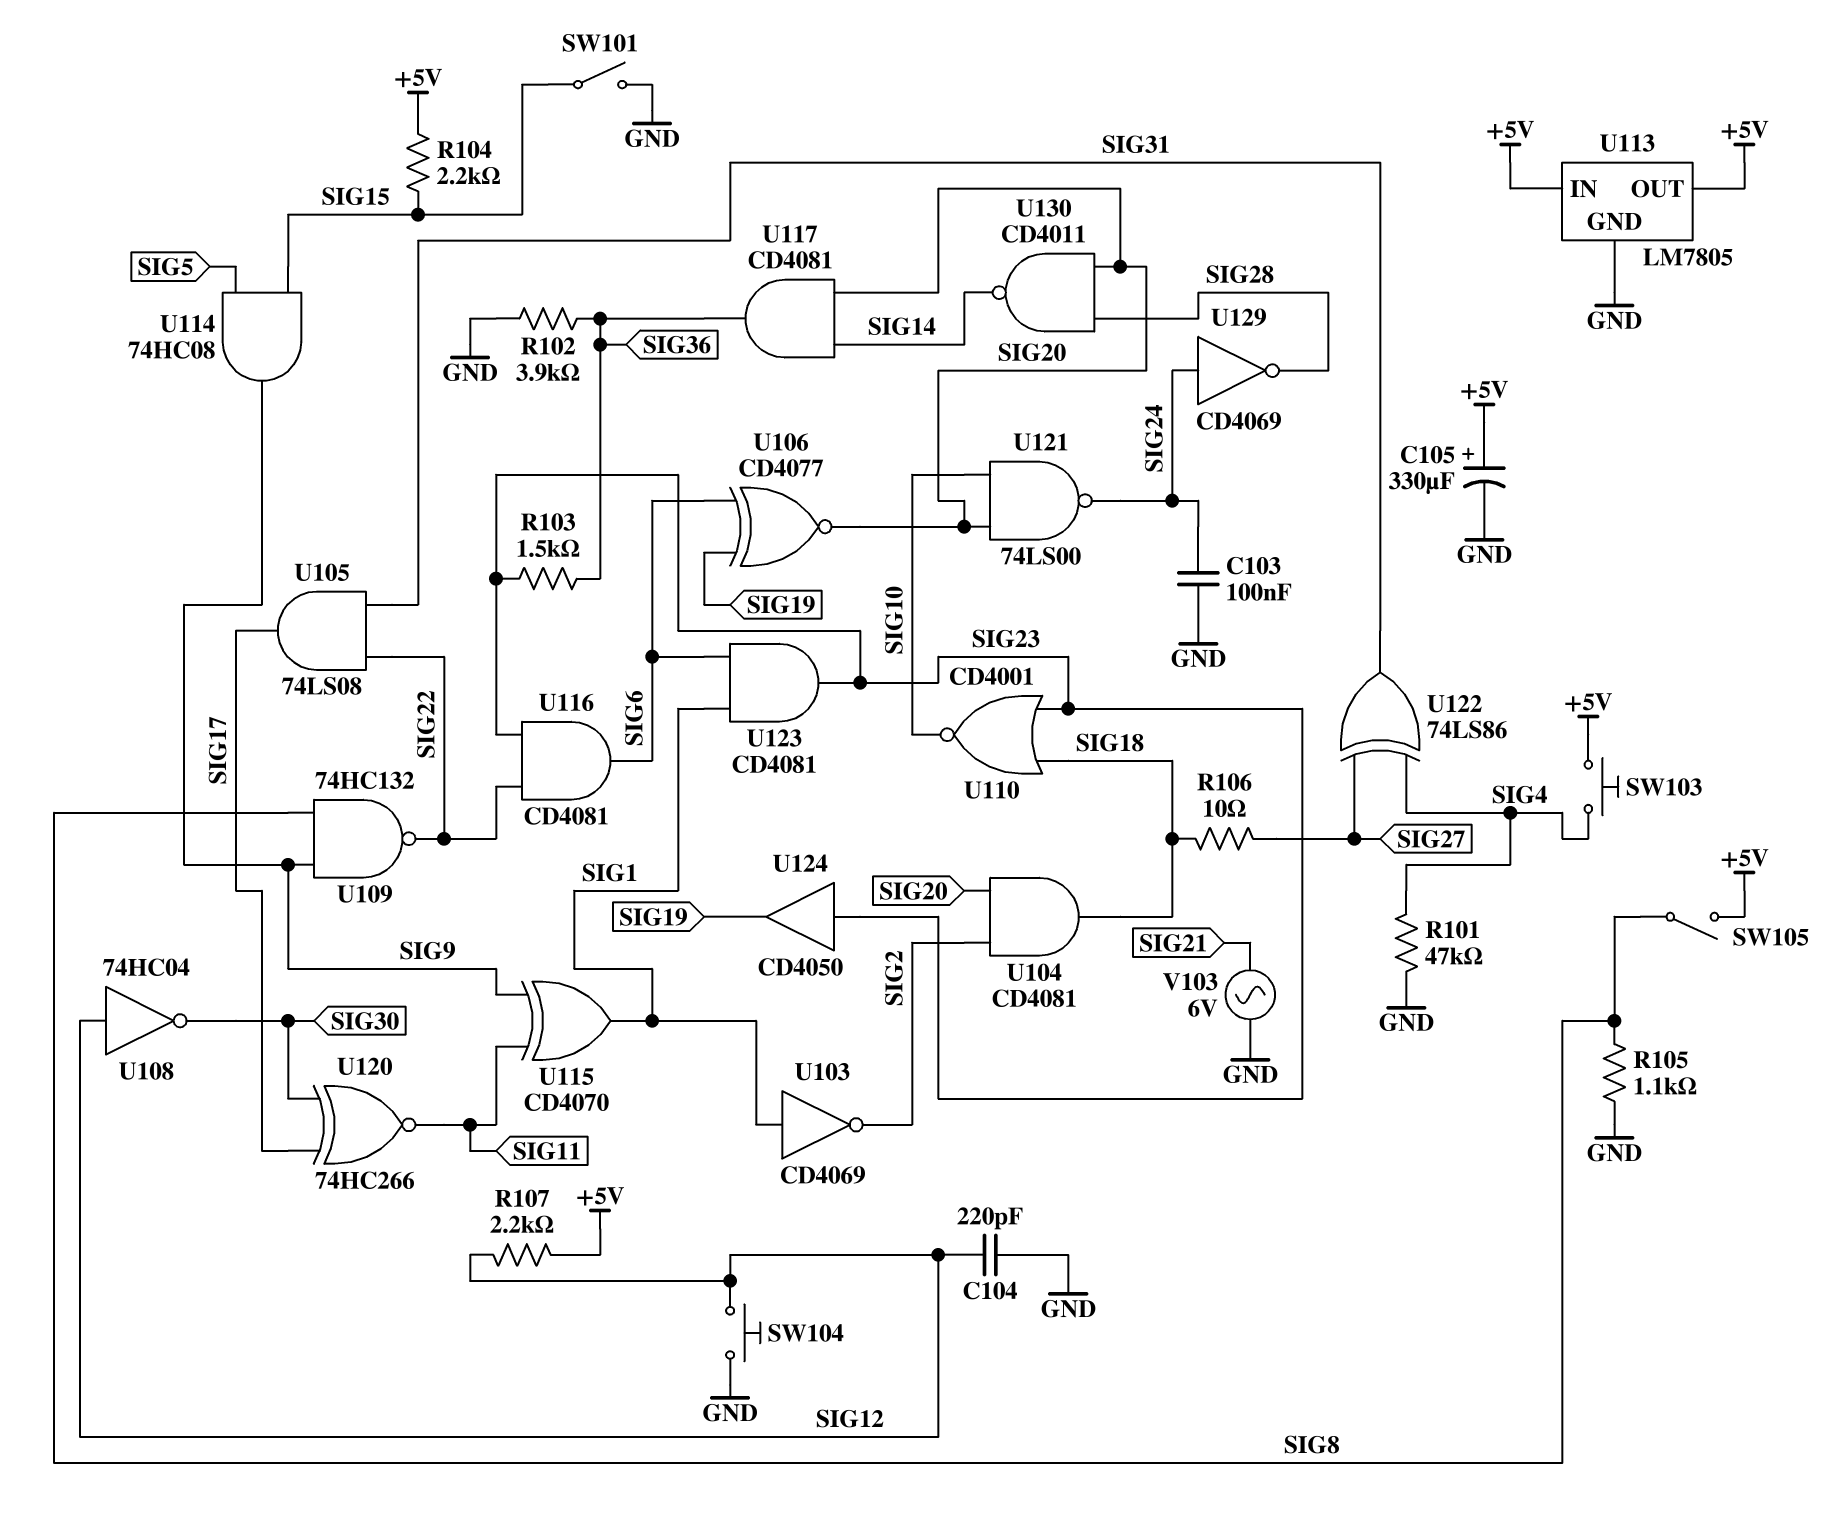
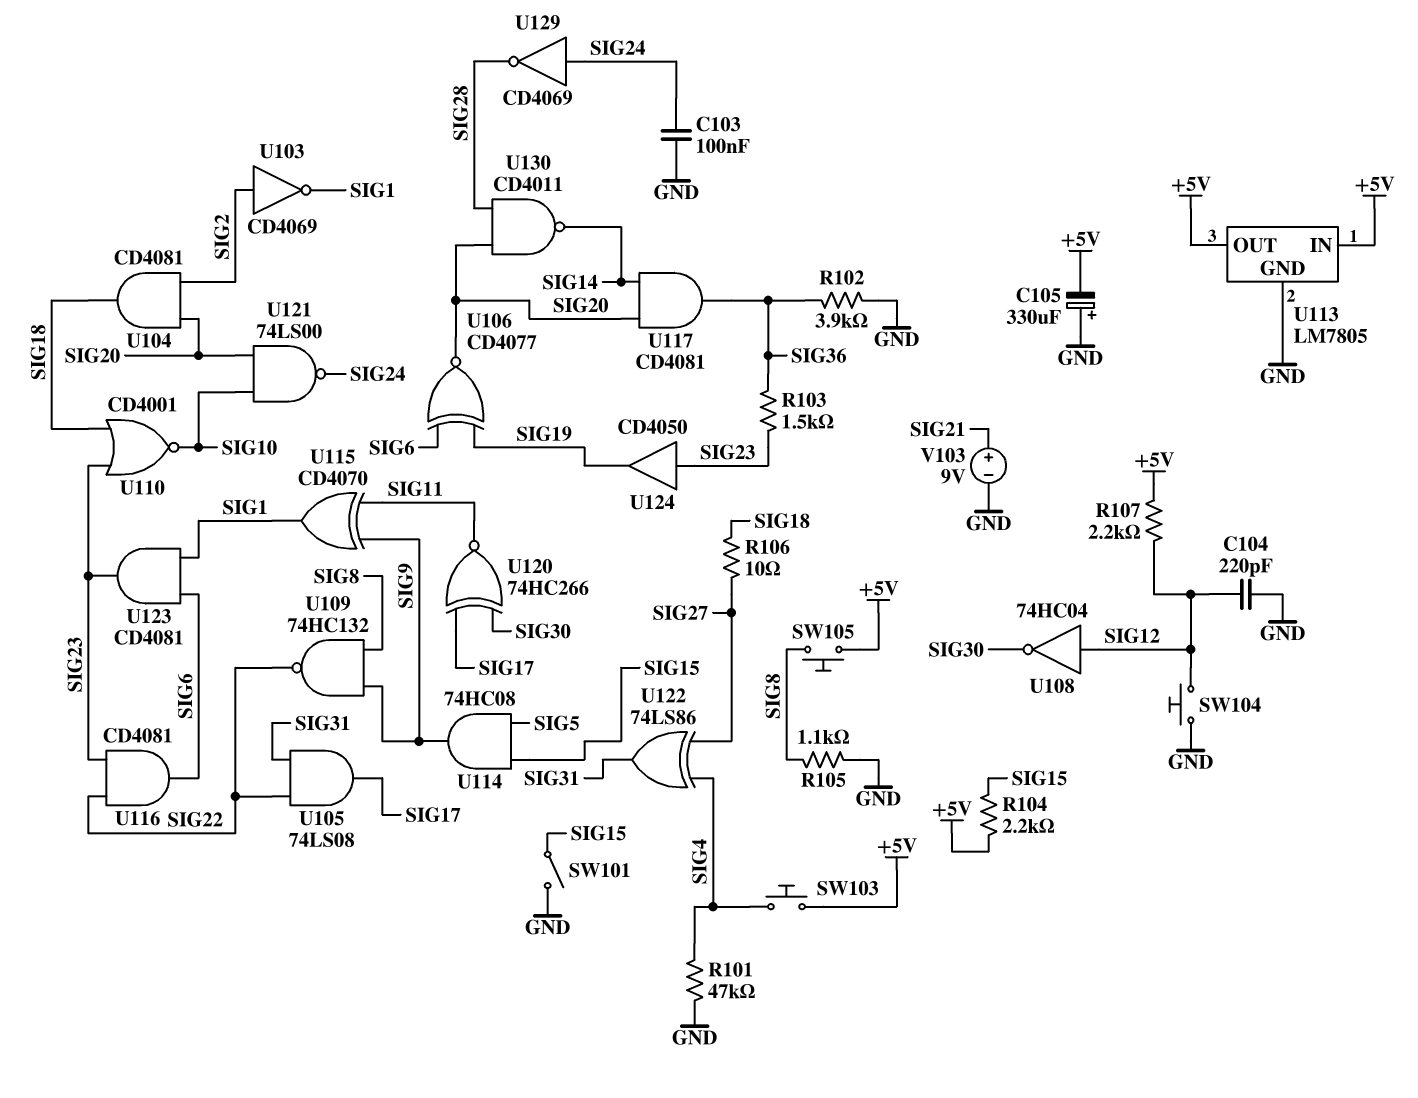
C105: 330uF (plus +5V, minus GND) -> 330uF (plus GND, minus +5V)
SW105: switch (+5V, SIG8) -> button (+5V, SIG8)
U103: NOT CD4069 (in SIG1, out SIG2) -> NOT CD4069 (in SIG2, out SIG1)
V103: AC 6V (GND, SIG21) -> 9V (plus SIG21, minus GND)

